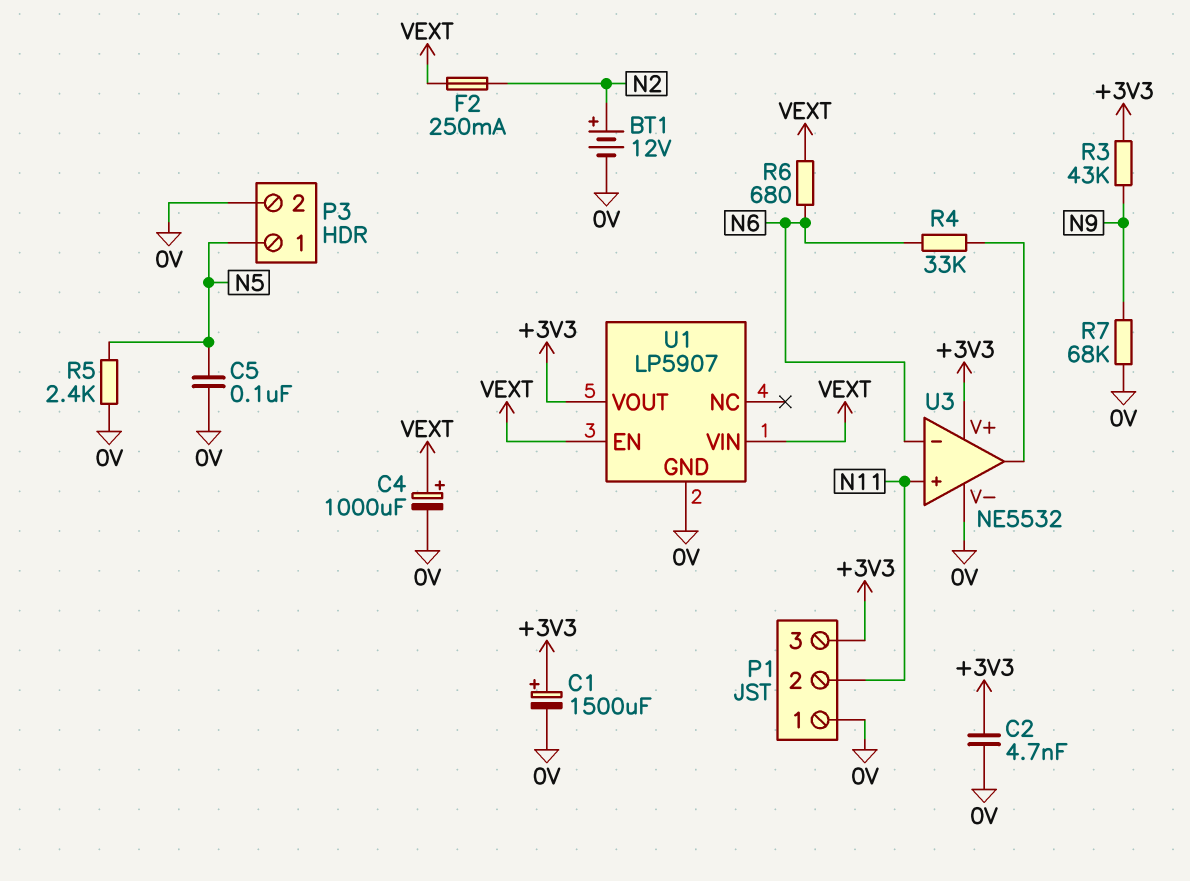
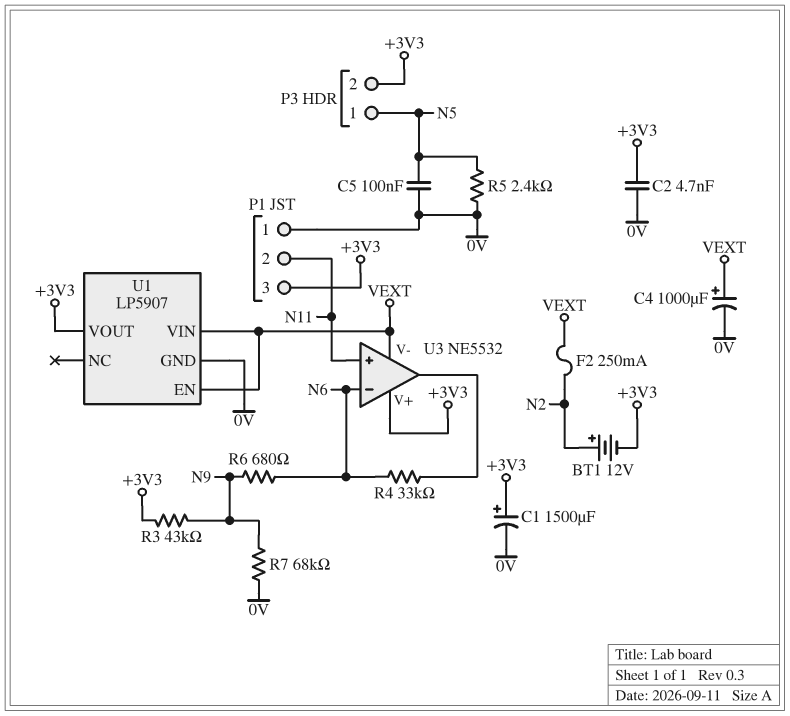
BT1: 12V (plus N2, minus 0V) -> 12V (plus N2, minus +3V3)
P3 pin 2: 0V -> +3V3
R6: 680 (N6, VEXT) -> 680 (N6, N9)
U3 pin V-: 0V -> VEXT

